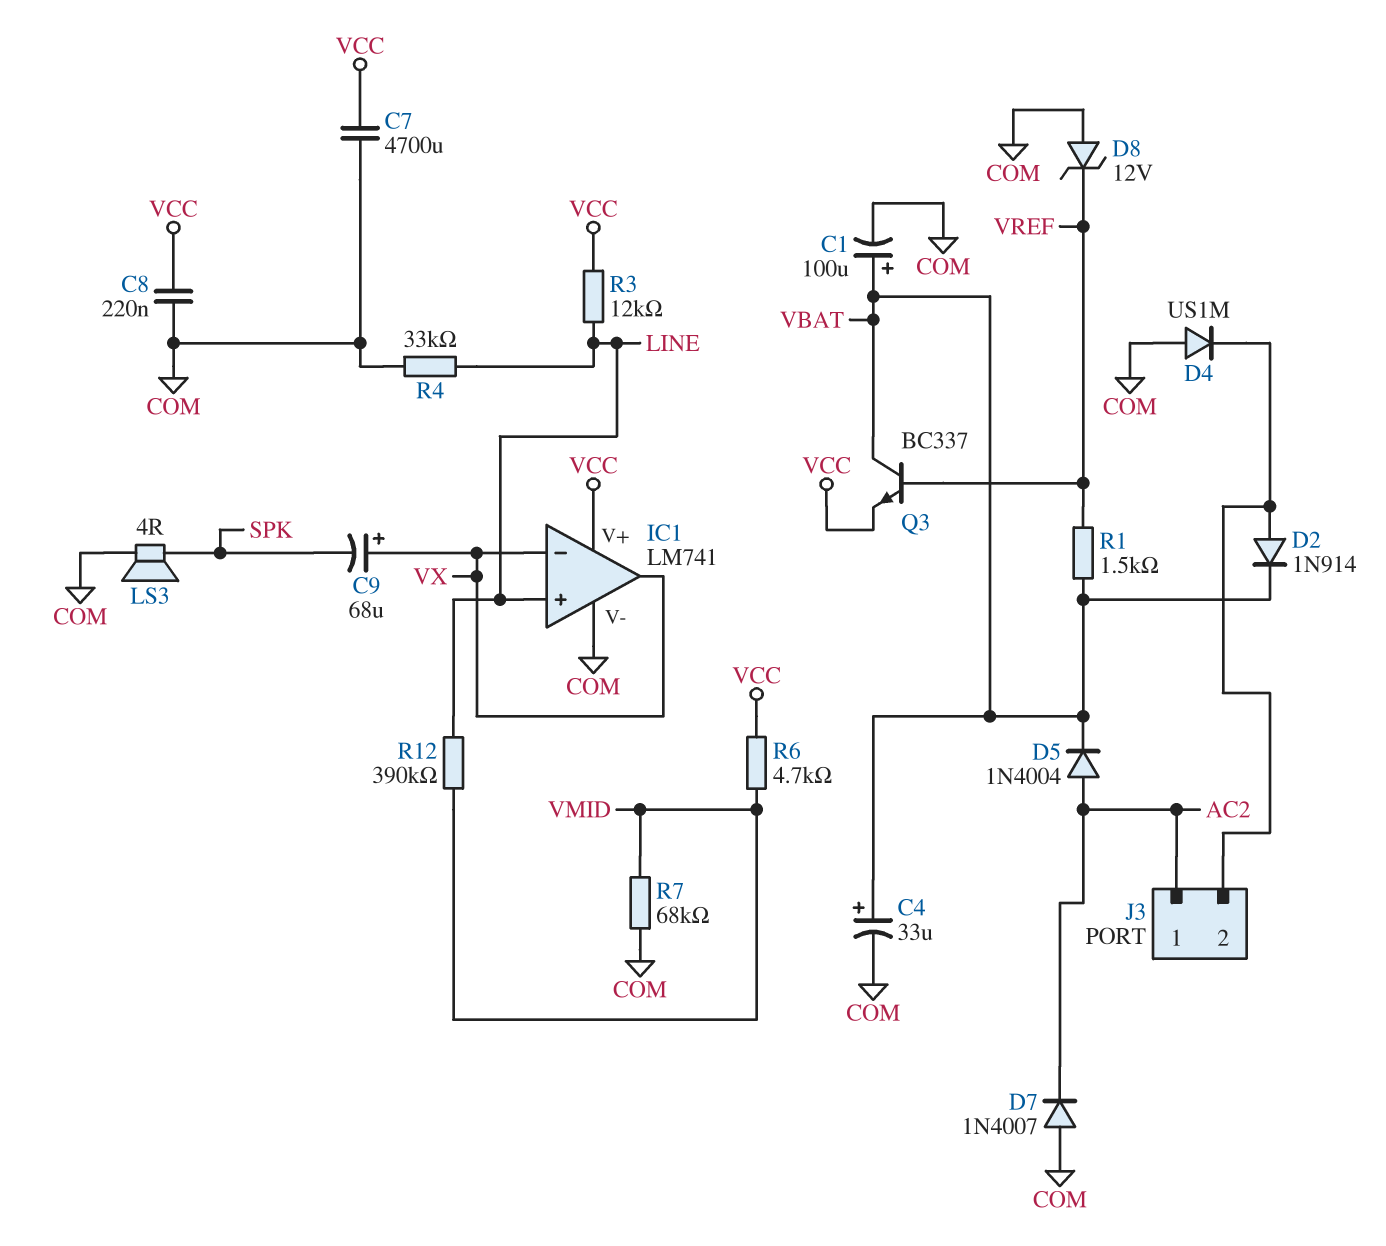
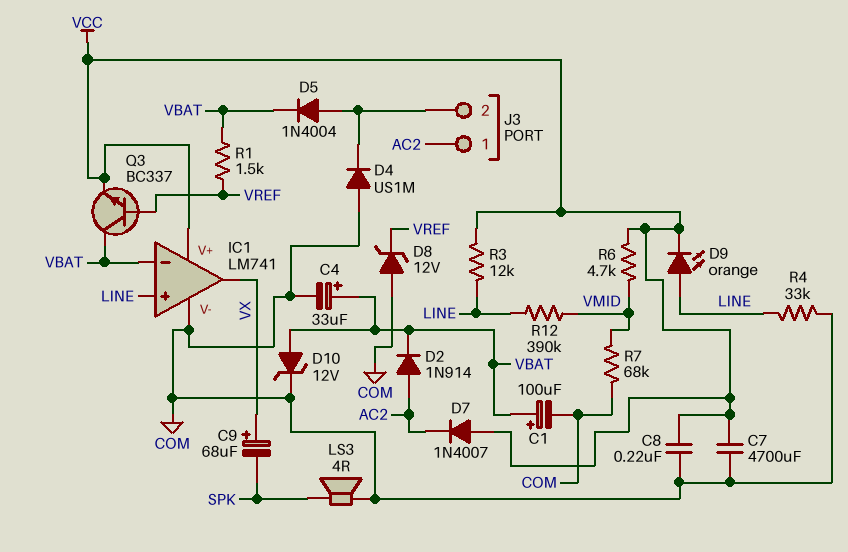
D2: diode 1N914 (A J3/2, K VBAT) -> diode 1N914 (A AC2, K VBAT)
D5: diode 1N4004 (A AC2, K VBAT) -> diode 1N4004 (A J3/2, K VBAT)
D7: diode 1N4007 (A COM, K AC2) -> diode 1N4007 (A VCC, K AC2)
D9: none -> LED orange (A LINE, K VCC)
D10: none -> zener 12V (A VBAT, K COM)
IC1 pin in-: VX -> VBAT

